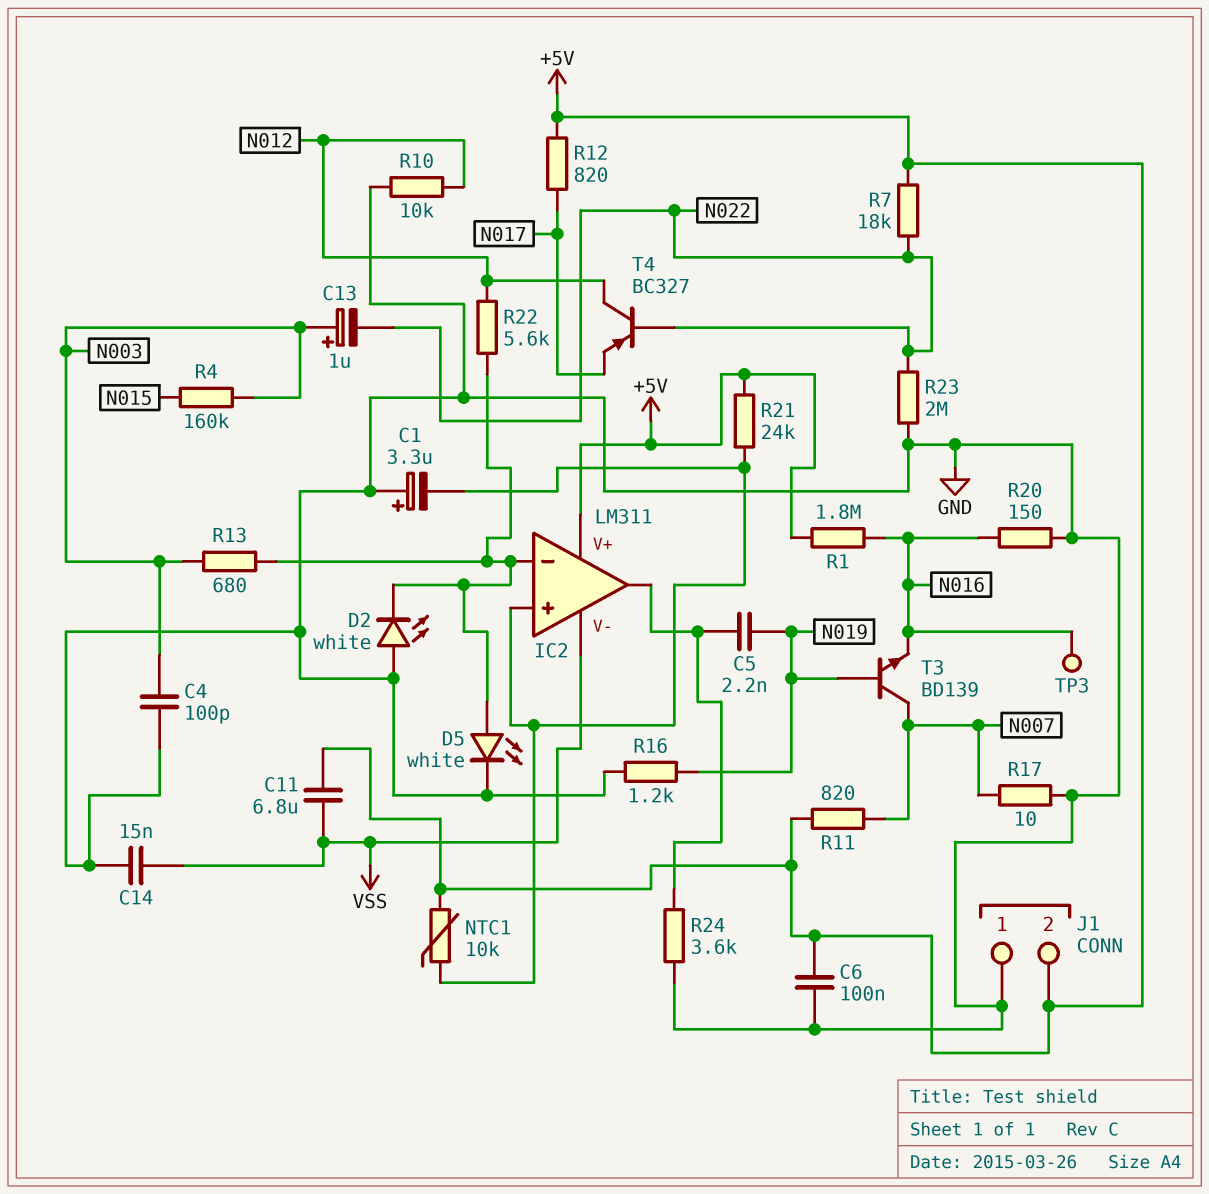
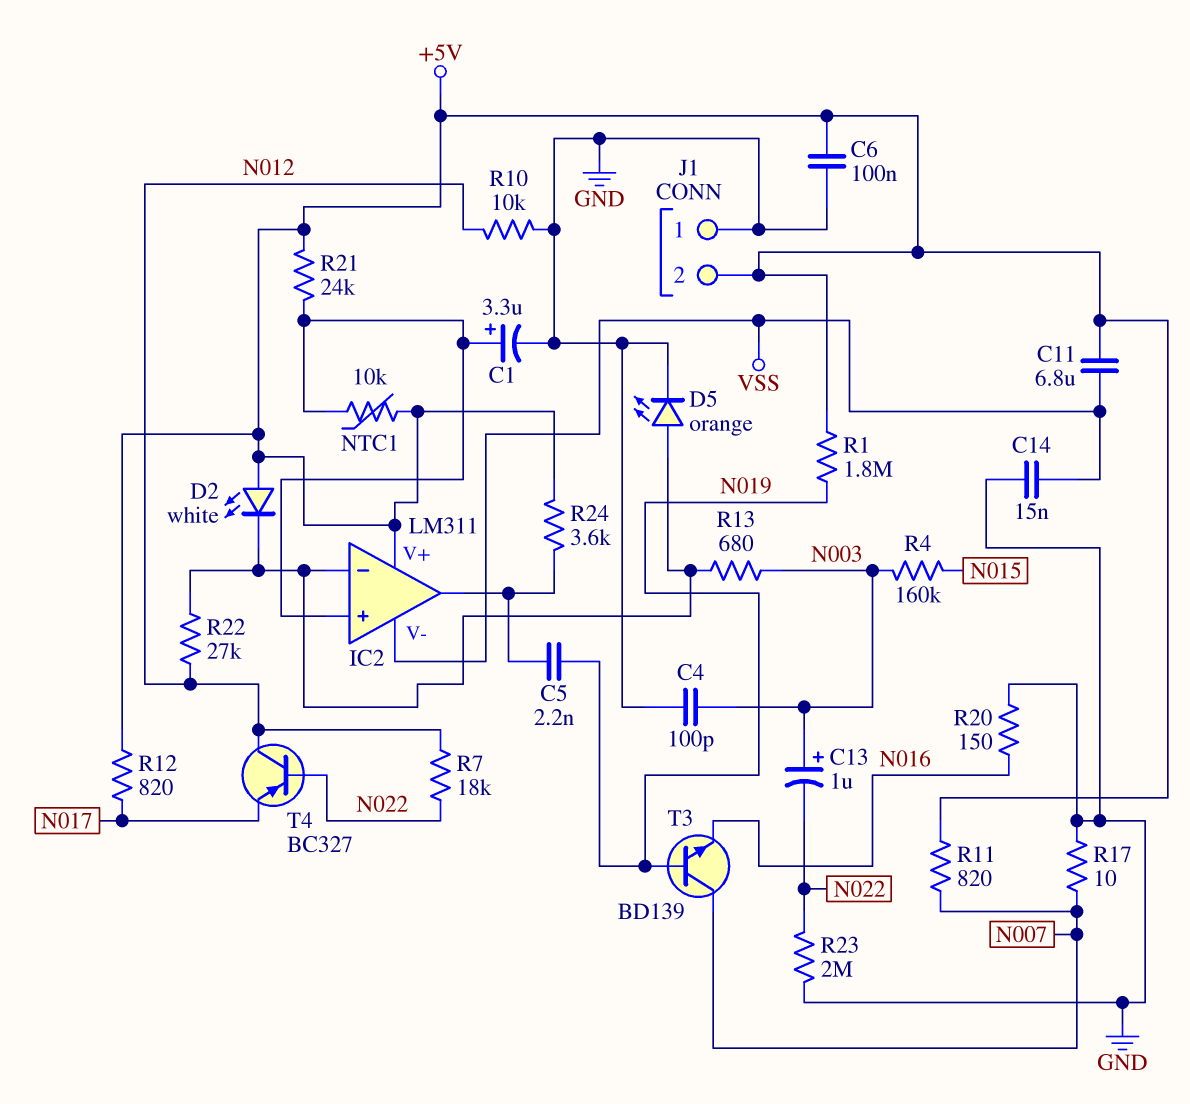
C1: 3.3uF (plus GND, minus IC2/in+) -> 3.3uF (plus IC2/in+, minus GND)
D2: LED white (A GND, K IC2/in-) -> LED white (A +5V, K IC2/in-)
D5: LED white (A IC2/in-, K GND) -> LED orange (A IC2/in-, K GND)
R1: 1.8M (+5V, N016) -> 1.8M (+5V, N019)
R7: 18k (+5V, N022) -> 18k (N012, N022)
R16: 1.2k (GND, N019) -> none
R22: 5.6k (IC2/in-, N012) -> 27k (IC2/in-, N012)
R24: 3.6k (GND, IC2/out) -> 3.6k (+5V, IC2/out)
TP3: test point (N016) -> none

